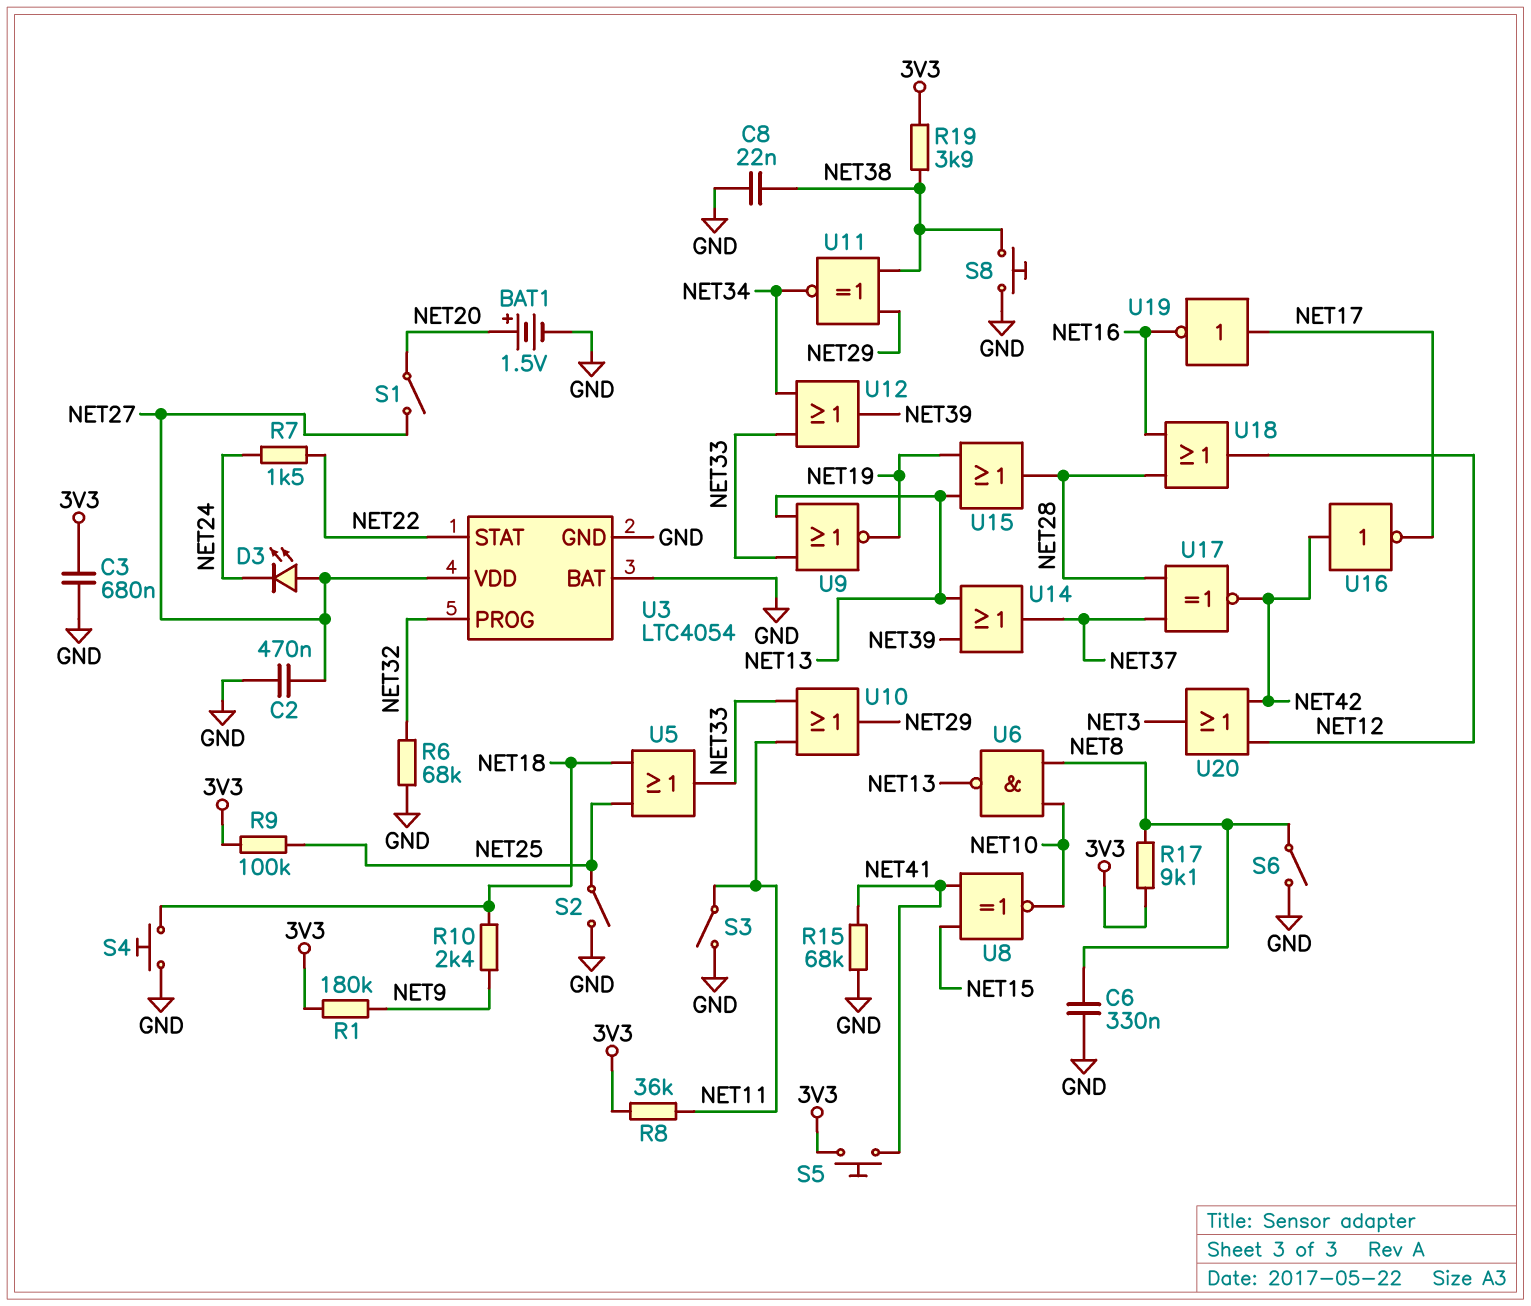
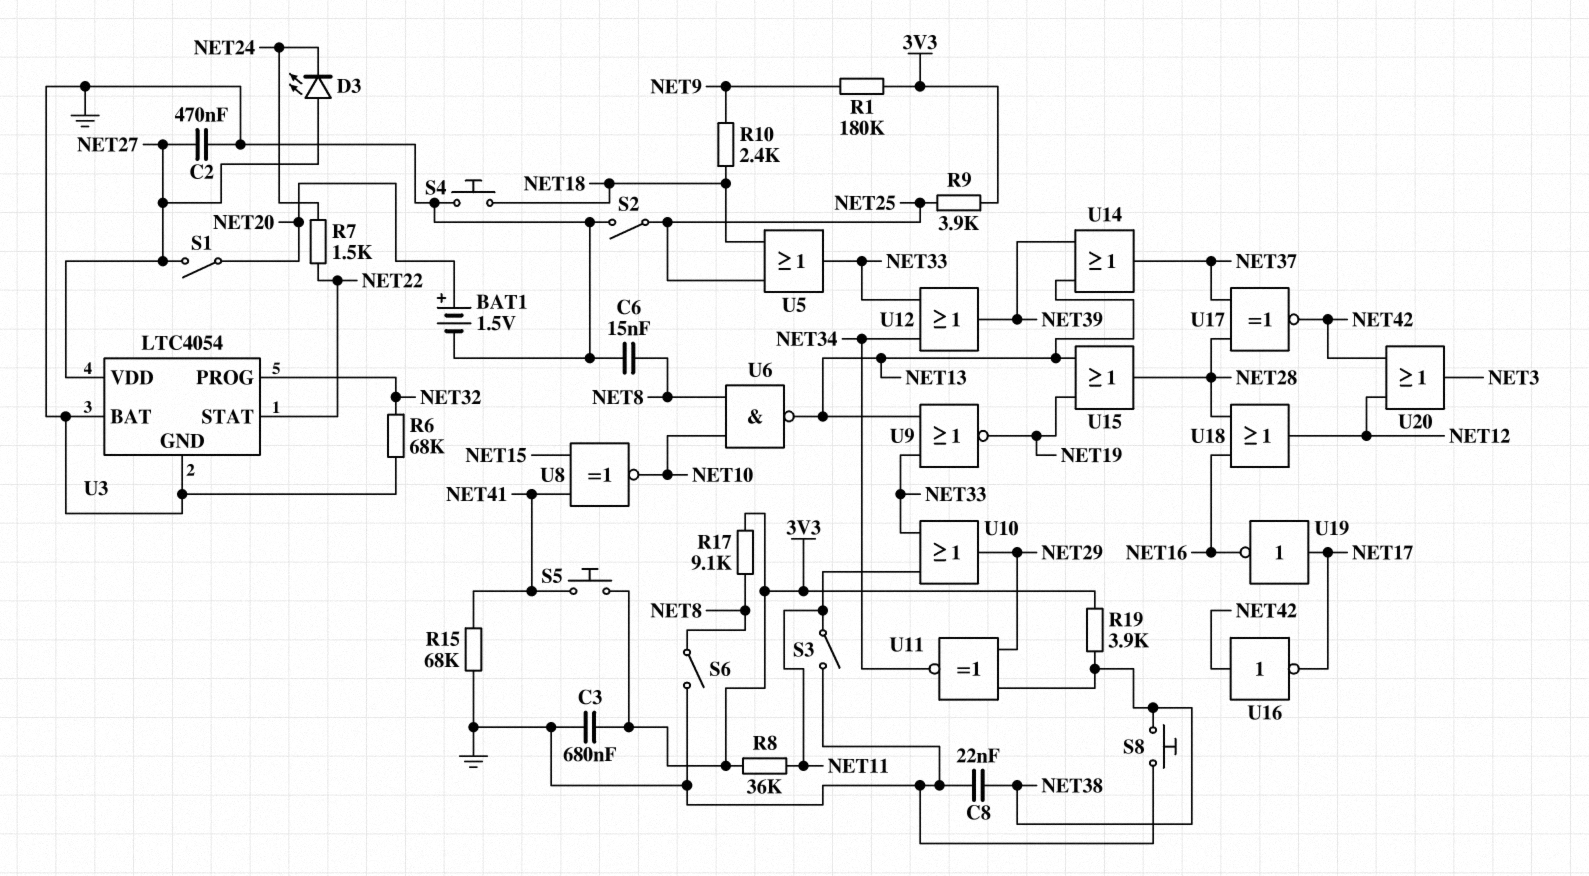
C6: 330nF (GND, NET8) -> 15nF (GND, NET8)
R9: 100k (3V3, NET25) -> 3.9k (3V3, NET25)

